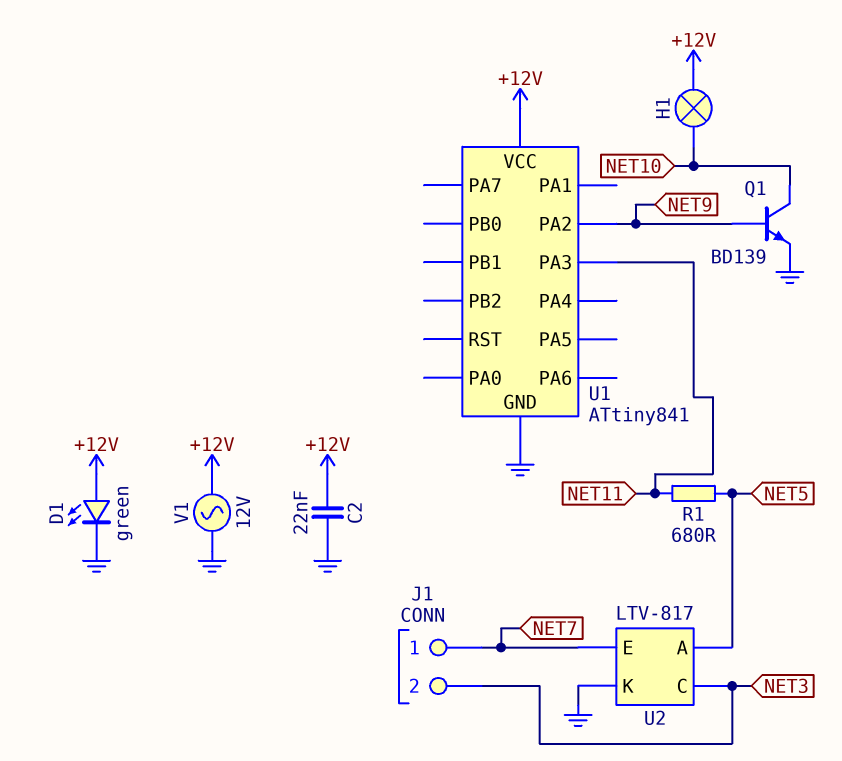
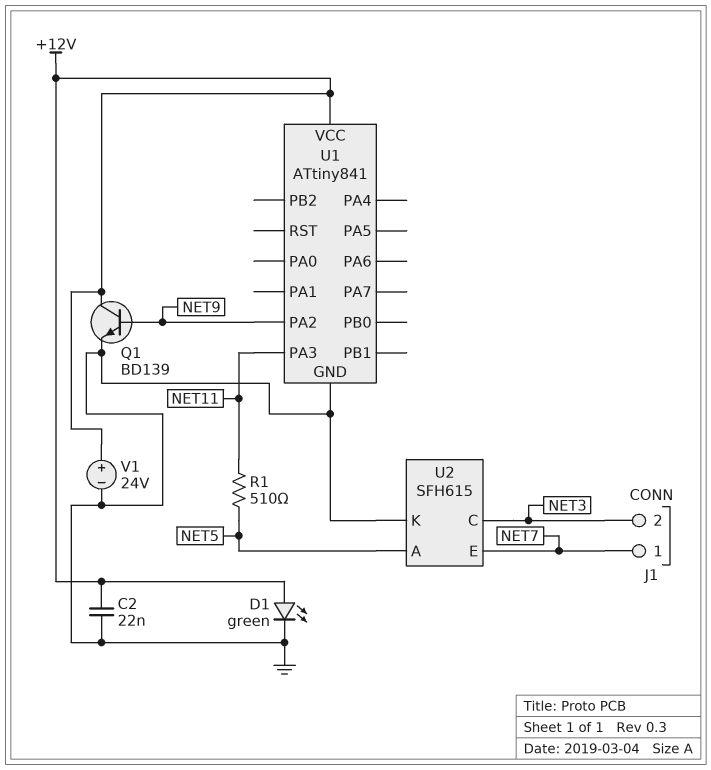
H1: lamp (+12V, NET10) -> none
Q1: NPN BD139 (B NET9, C NET10, E GND) -> NPN BD139 (B NET9, C +12V, E GND)
R1: 680 (NET5, NET11) -> 510 (NET5, NET11)
U2: LTV-817 -> SFH615
V1: AC 12V (+12V, GND) -> 24V (plus +12V, minus GND)

